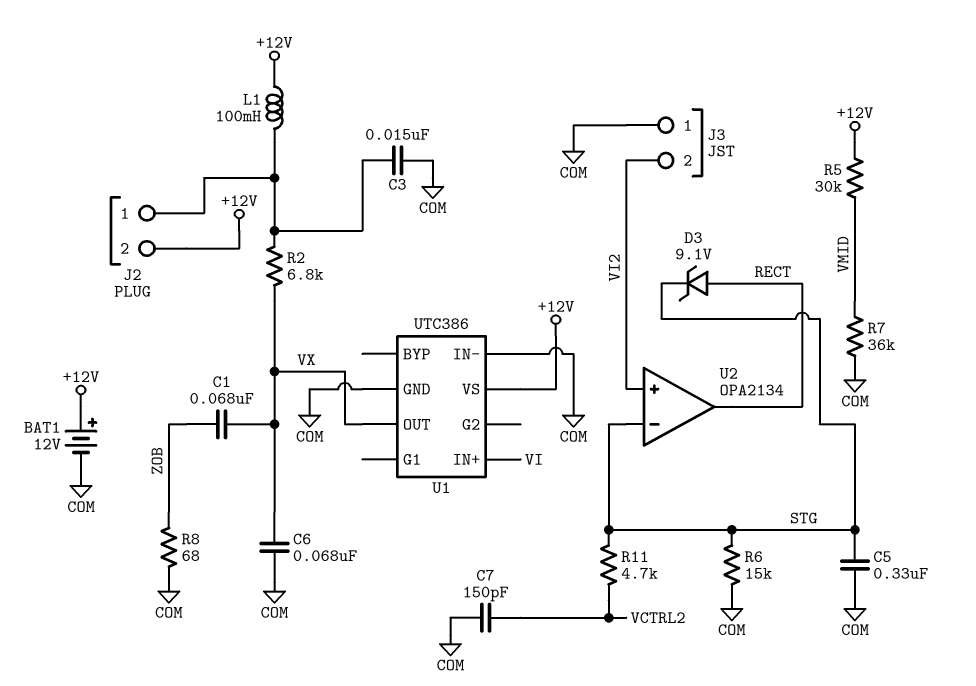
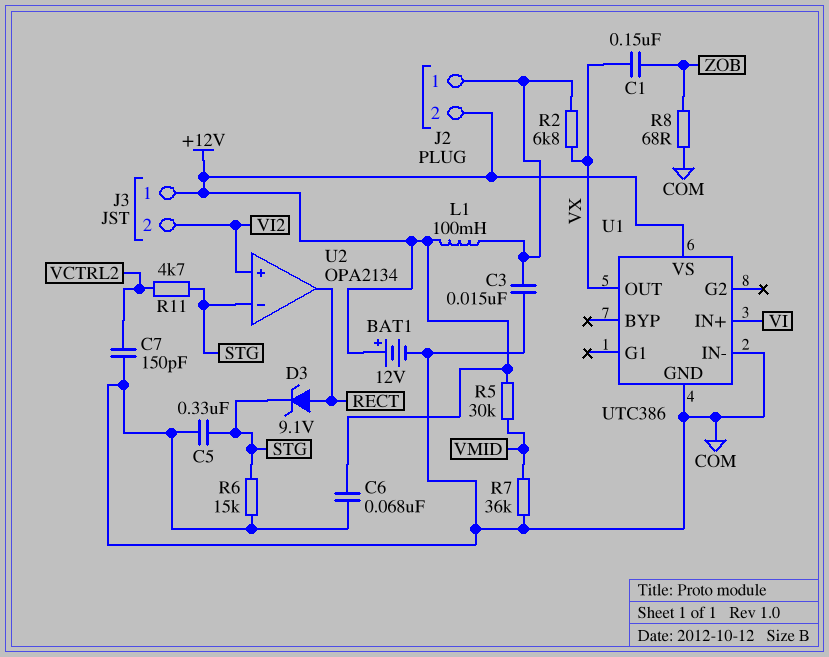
C1: 68nF (VX, ZOB) -> 150nF (VX, ZOB)
C6: 68nF (COM, VX) -> 68nF (+12V, COM)
J3 pin 1: COM -> +12V

